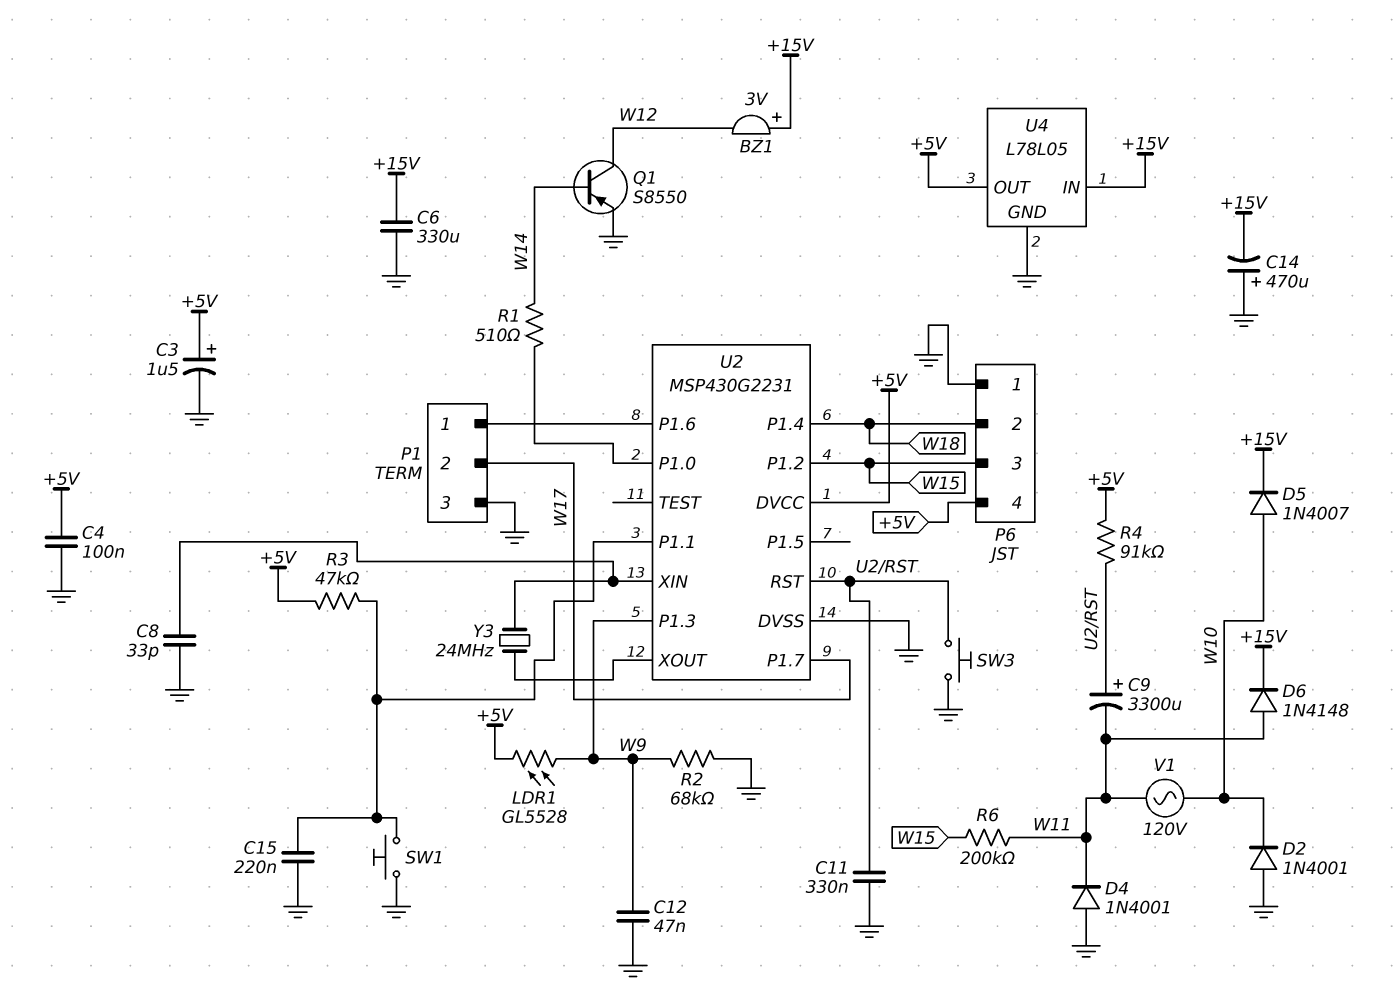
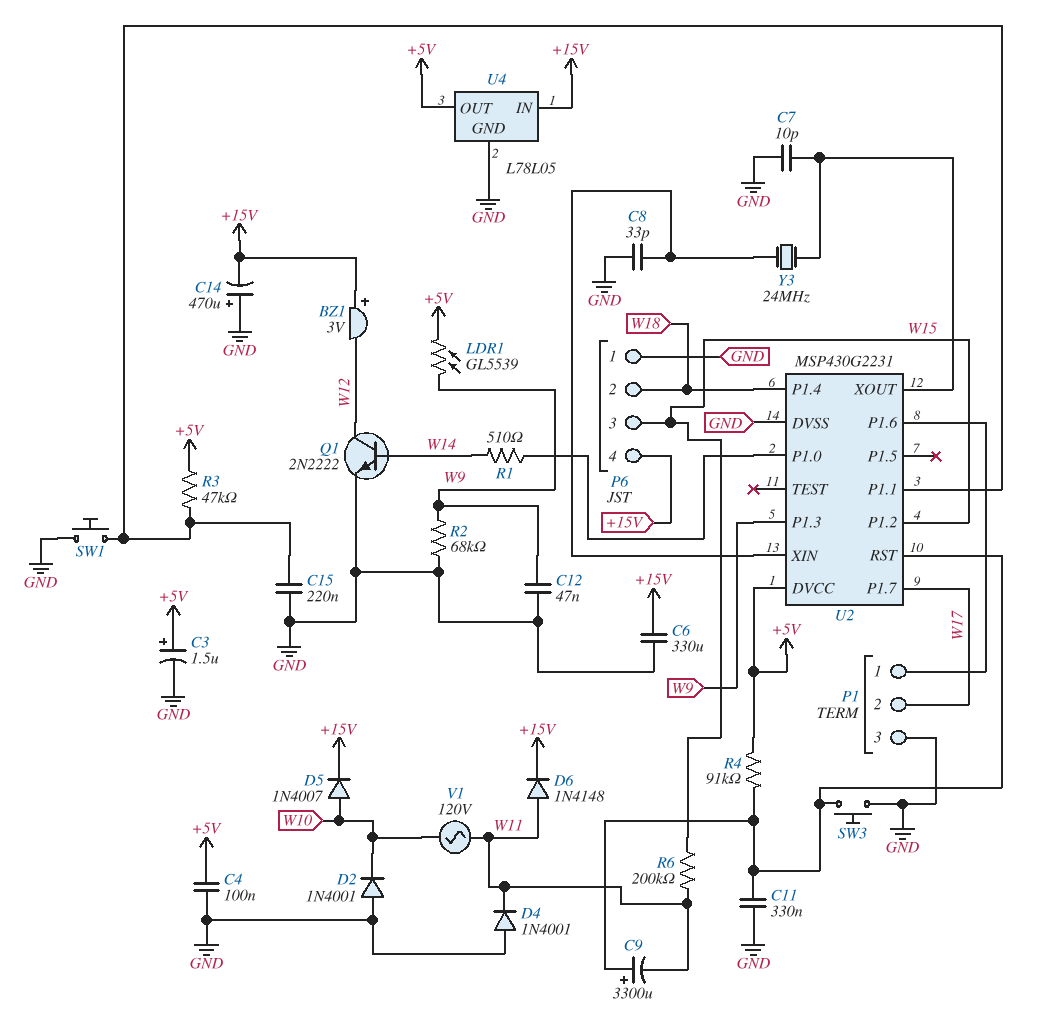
C7: none -> 10pF (GND, U2/XOUT)
LDR1: GL5528 (+5V, W9) -> GL5539 (+5V, W9)
P6 pin 4: +5V -> +15V
Q1: PNP S8550 (B W14, C W12, E GND) -> NPN 2N2222 (B W14, C W12, E GND)

